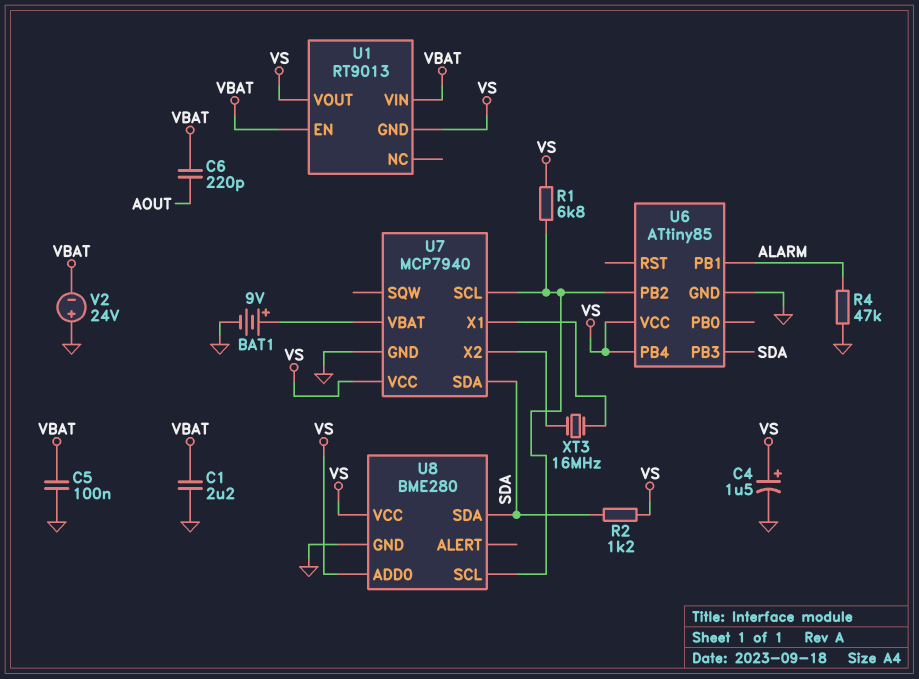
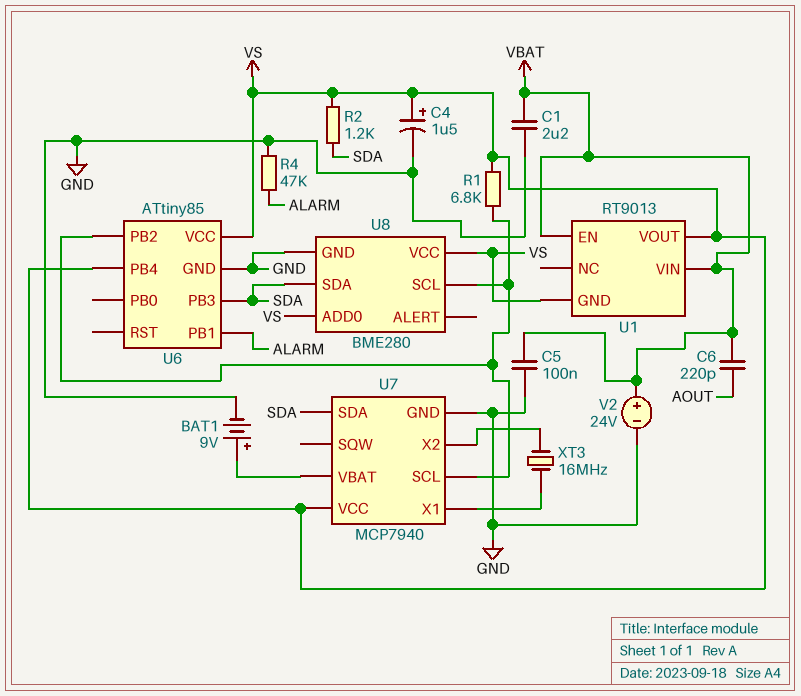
V2: 24V (plus GND, minus VBAT) -> 24V (plus VBAT, minus GND)

